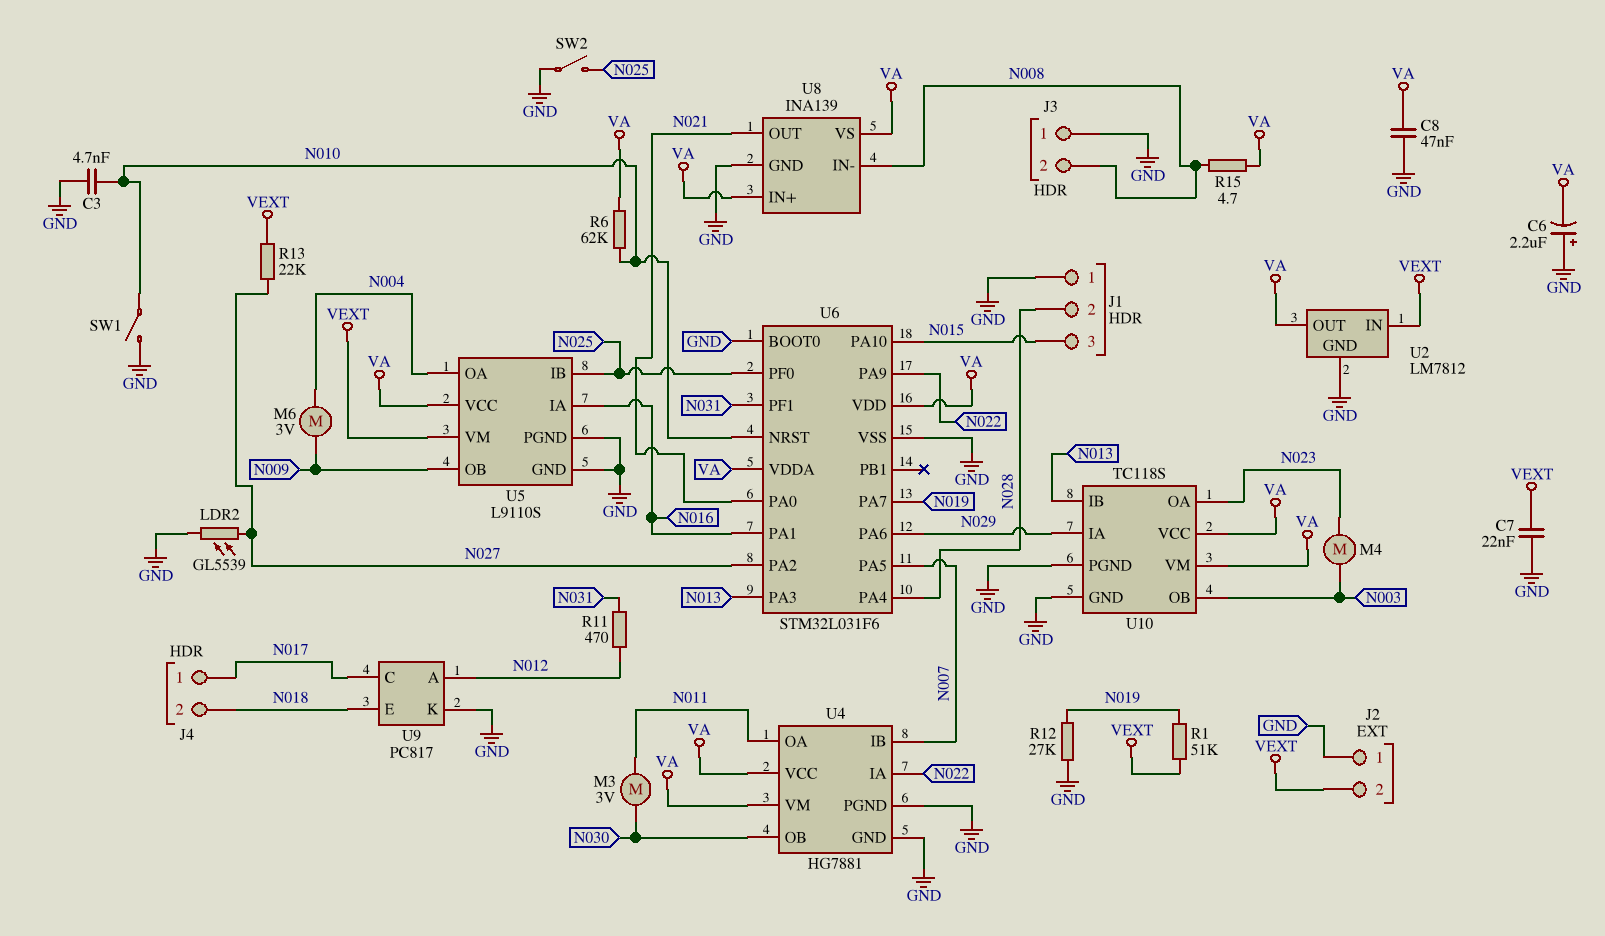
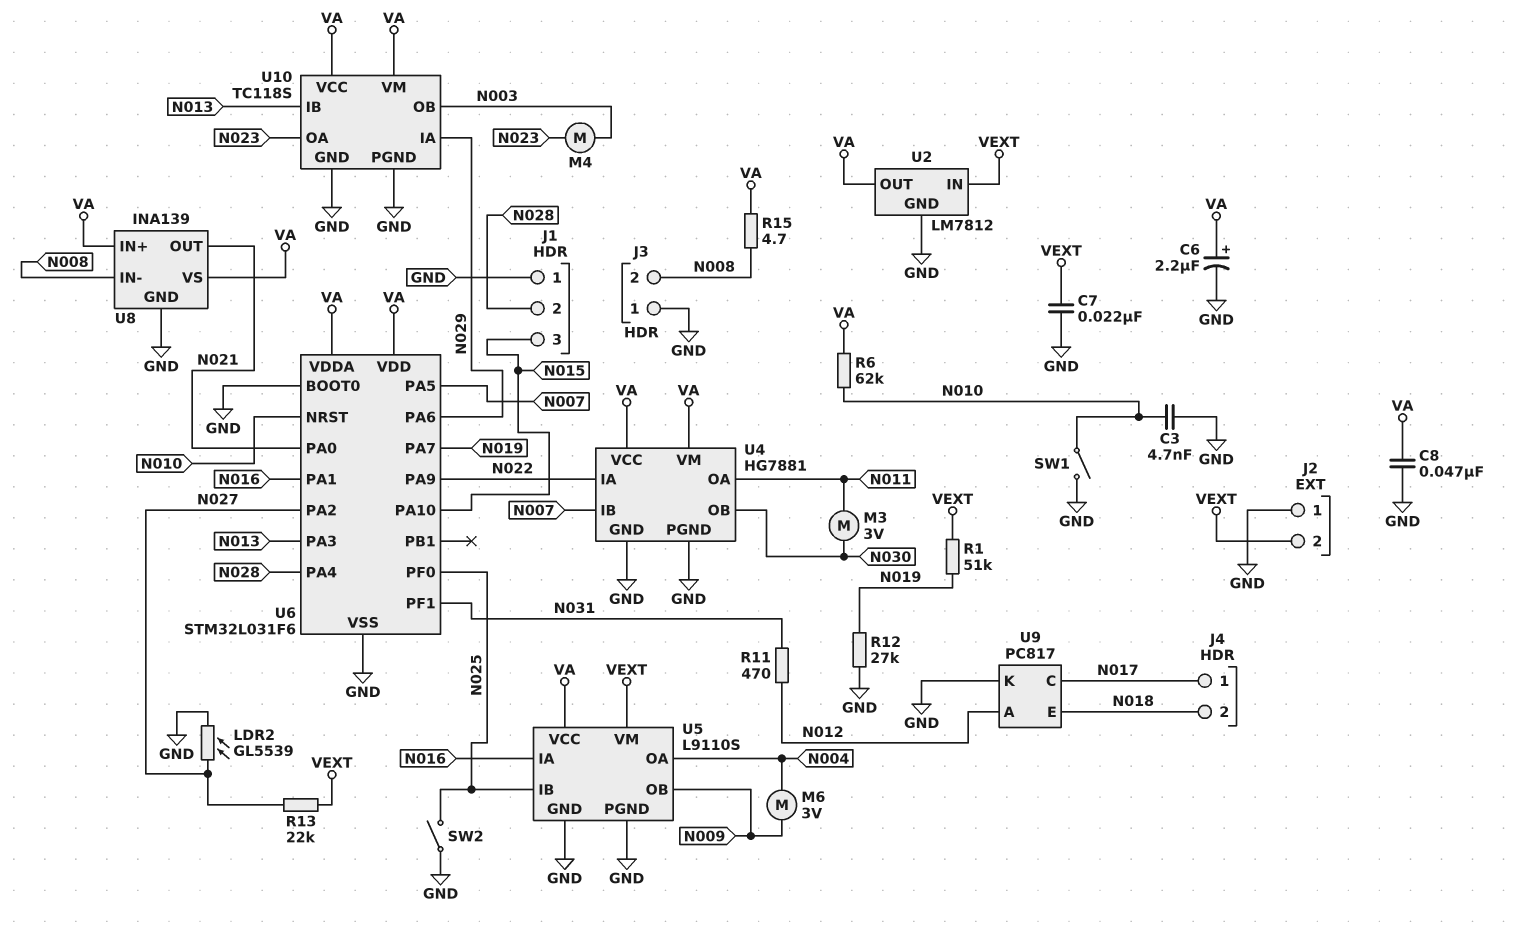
C6: 2.2uF (plus GND, minus VA) -> 2.2uF (plus VA, minus GND)

